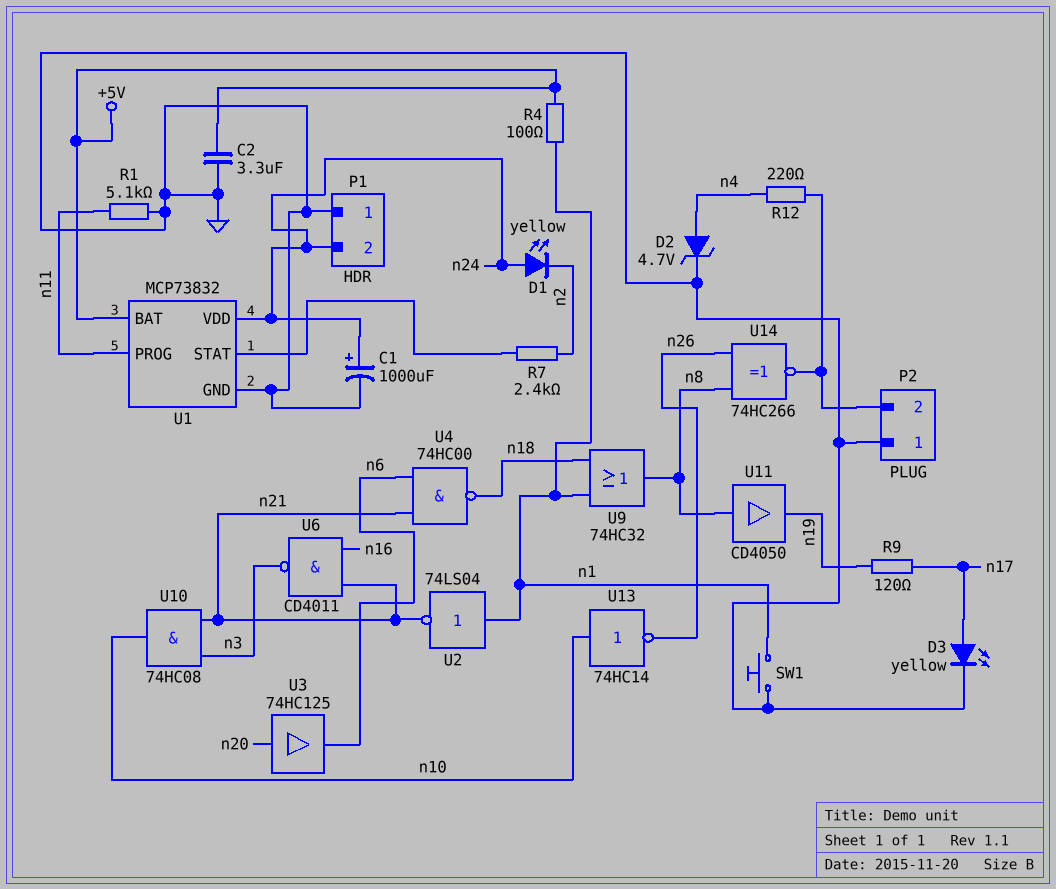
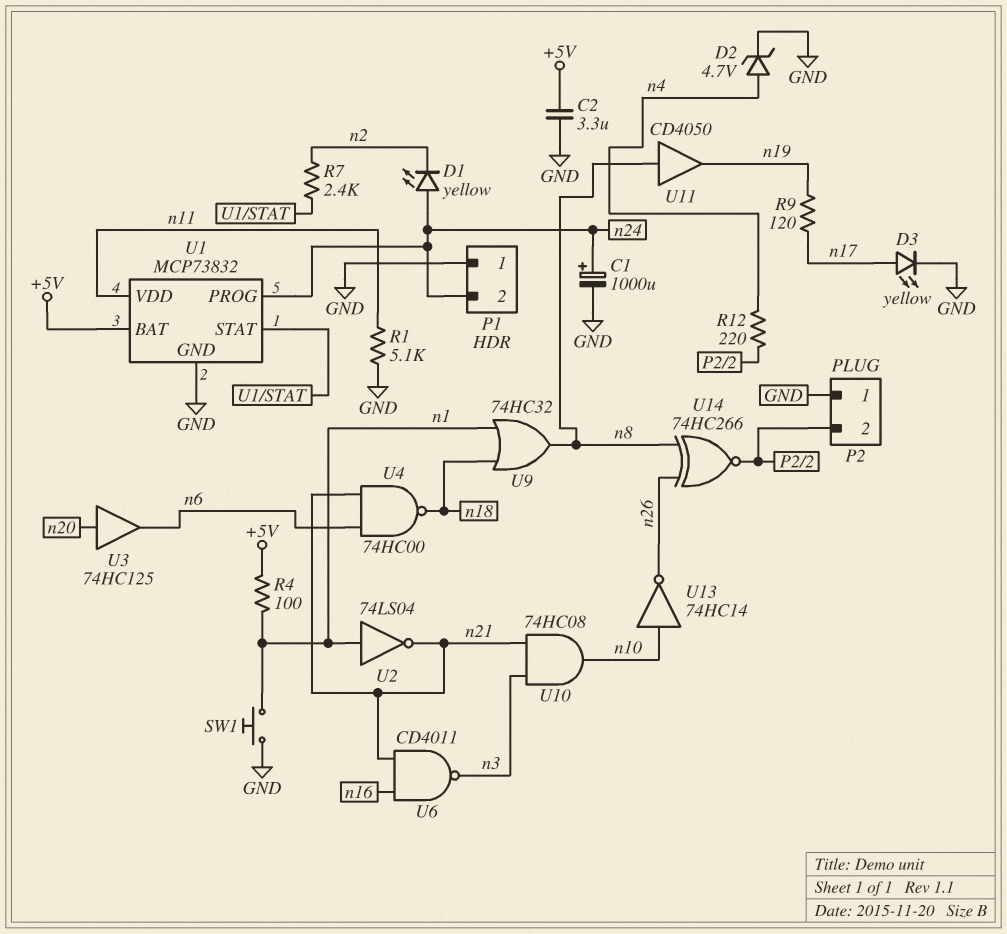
U1 pin PROG: n11 -> n24
U1 pin VDD: n24 -> n11

